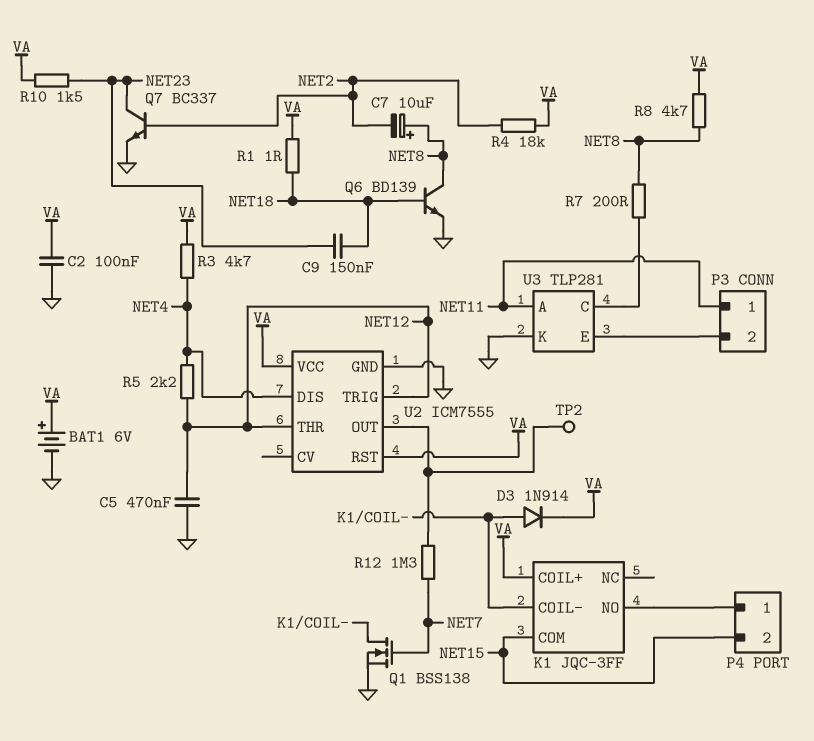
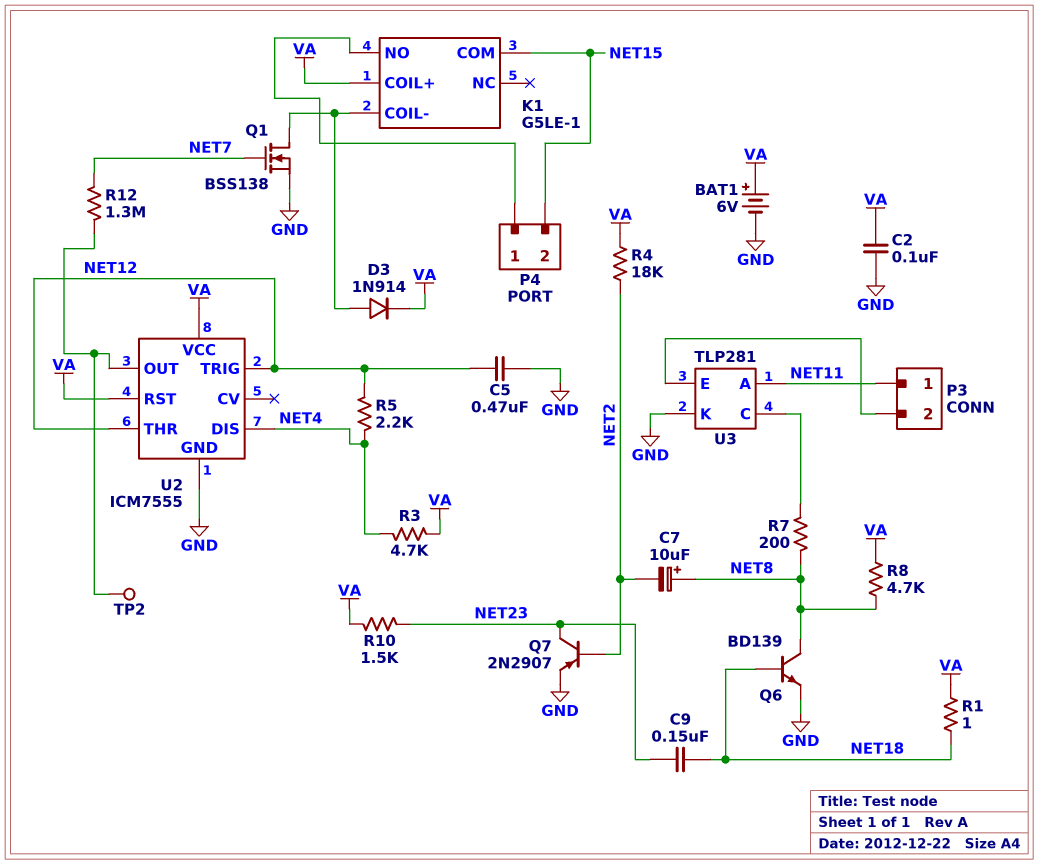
K1: JQC-3FF -> G5LE-1
Q7: NPN BC337 (B NET2, C NET23, E GND) -> PNP 2N2907 (B NET2, C NET23, E GND)

